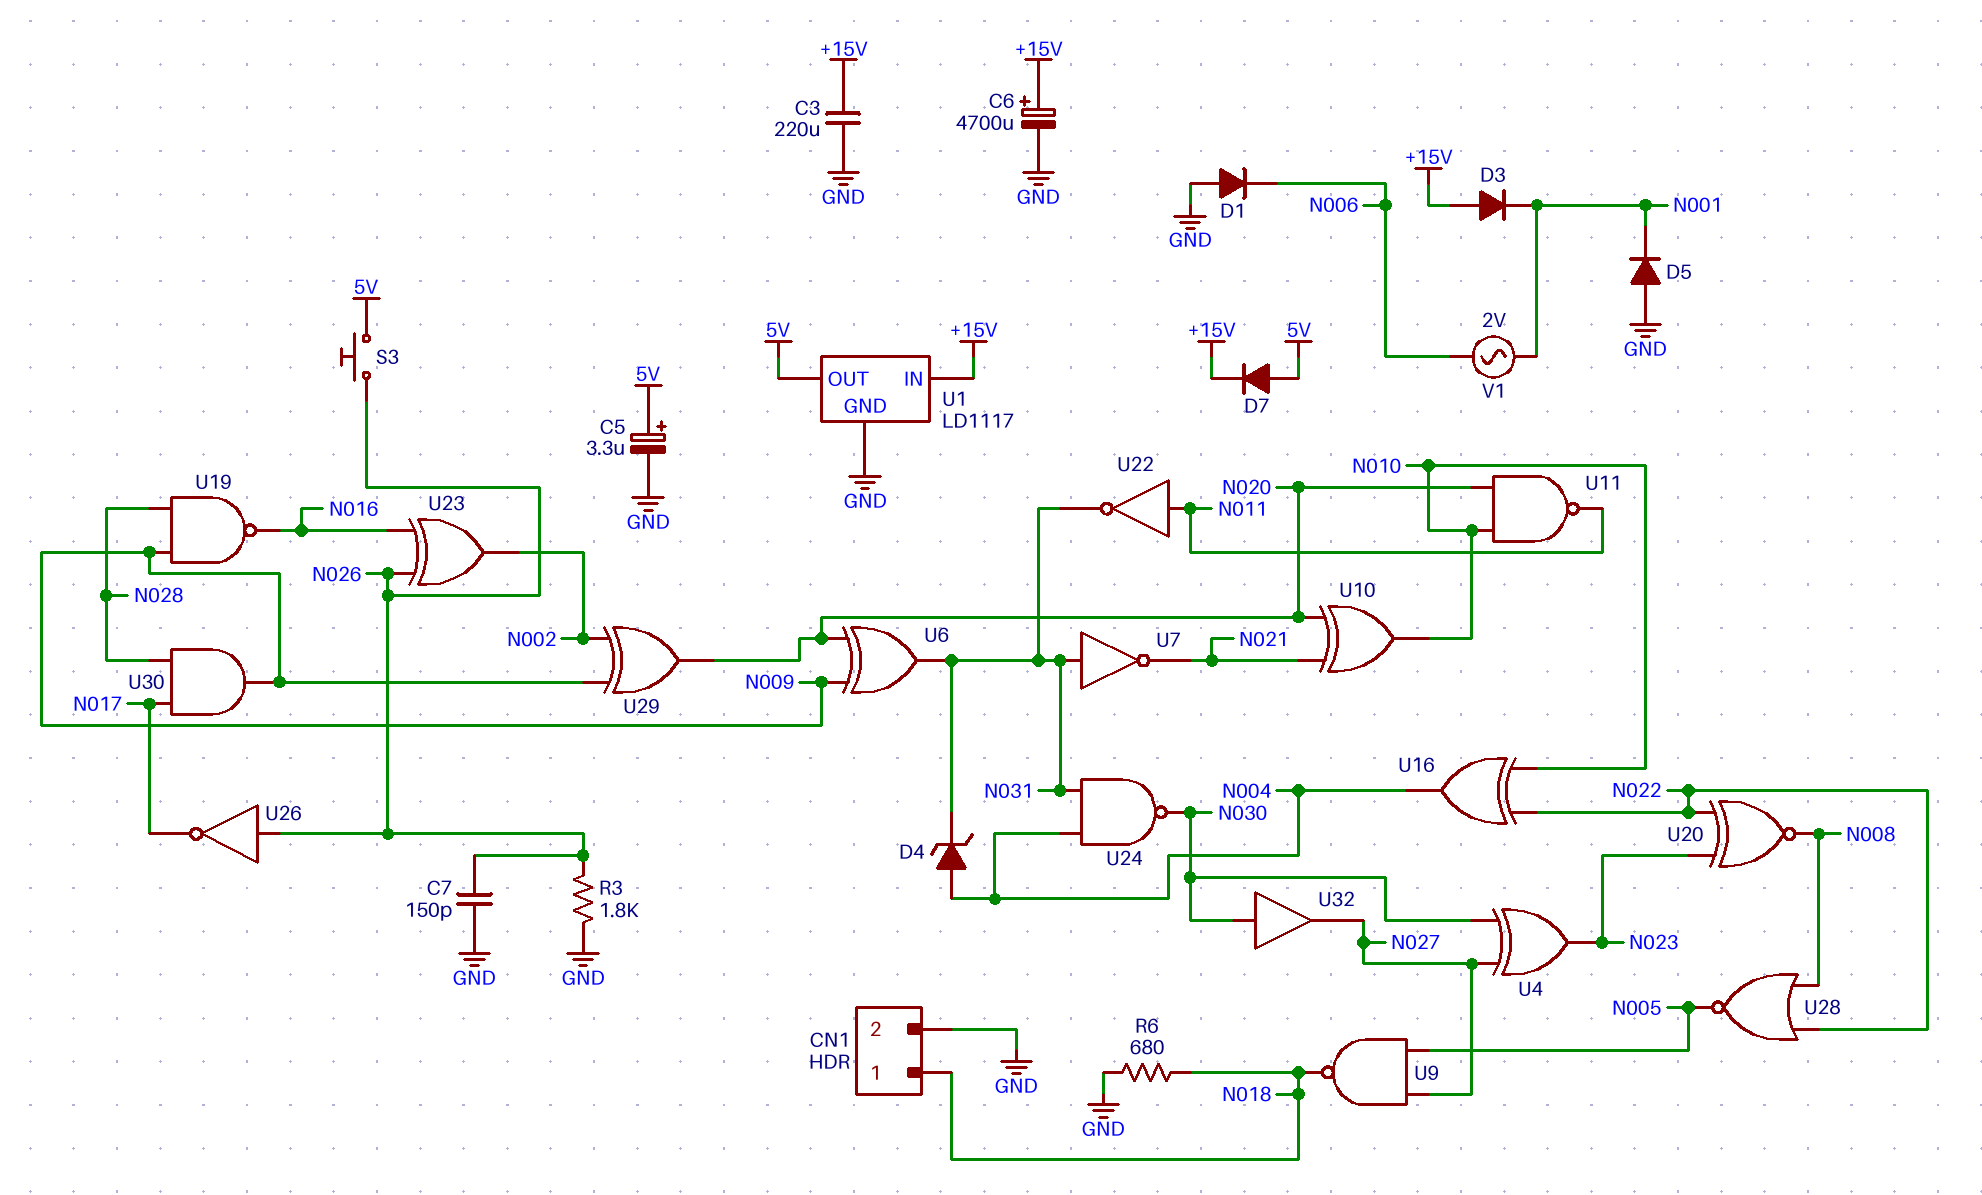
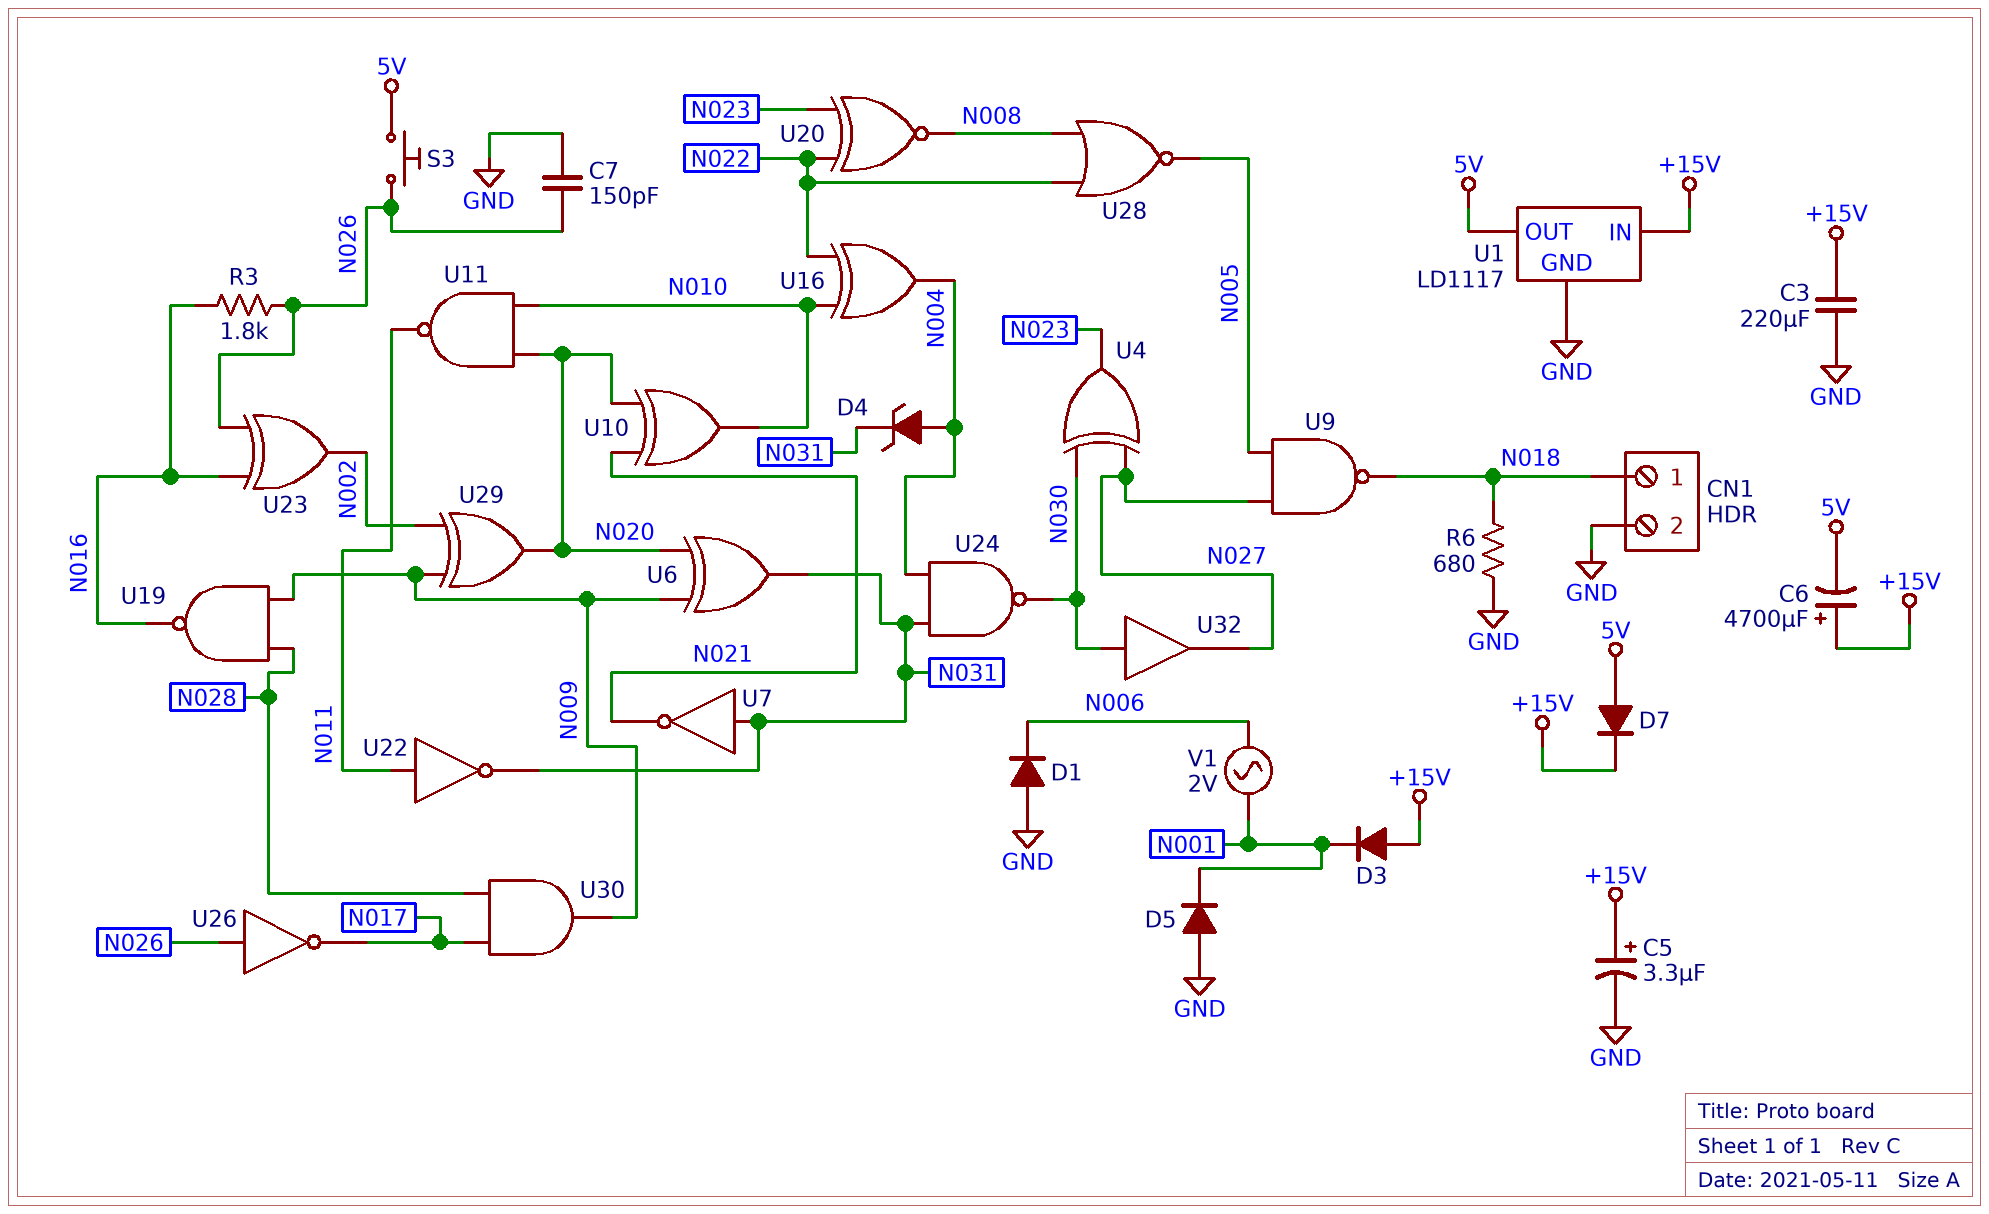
C5: 3.3uF (plus 5V, minus GND) -> 3.3uF (plus +15V, minus GND)
C6: 4700uF (plus +15V, minus GND) -> 4700uF (plus +15V, minus 5V)
R3: 1.8k (GND, N026) -> 1.8k (N016, N026)

